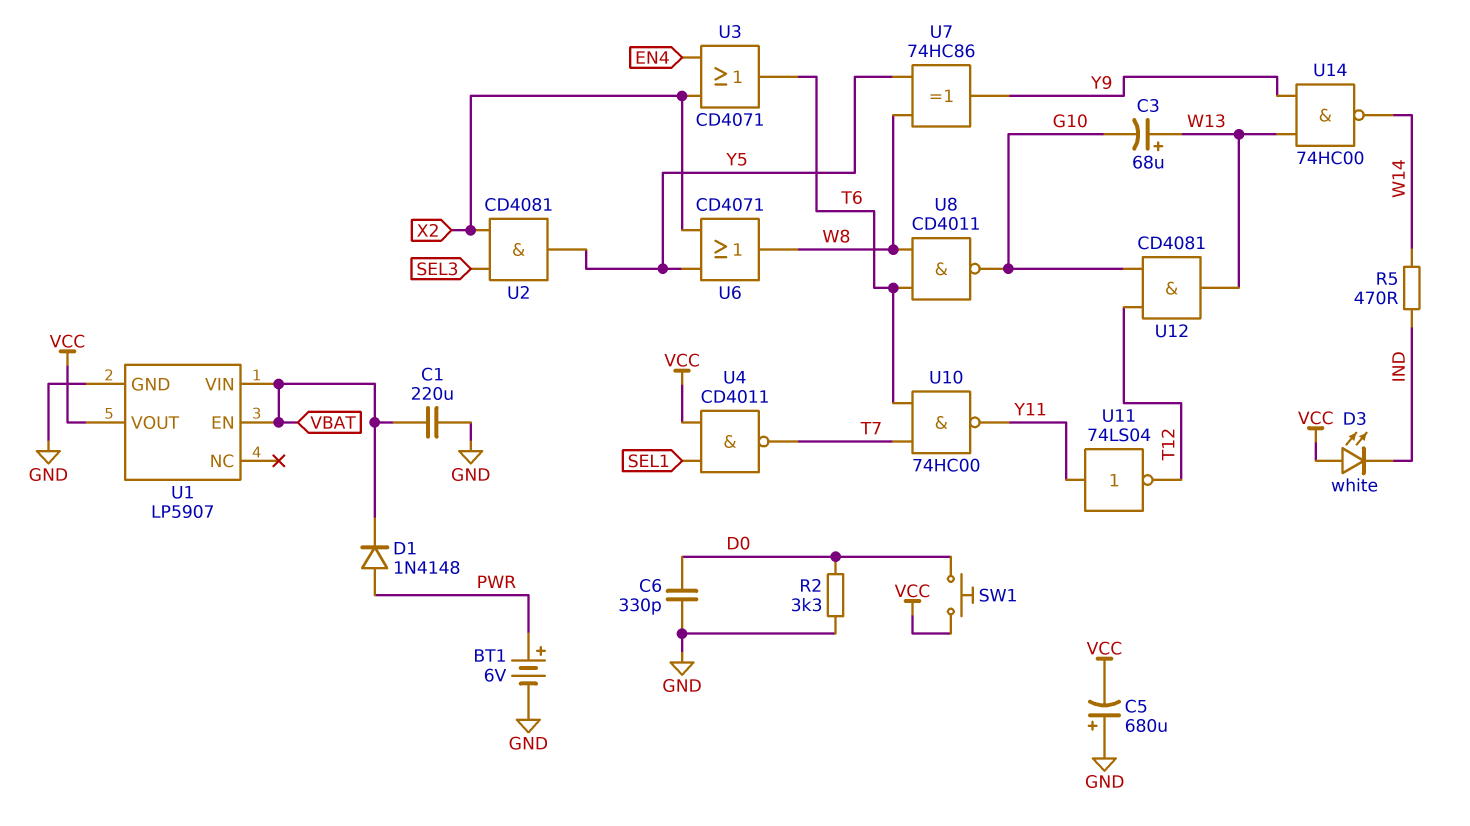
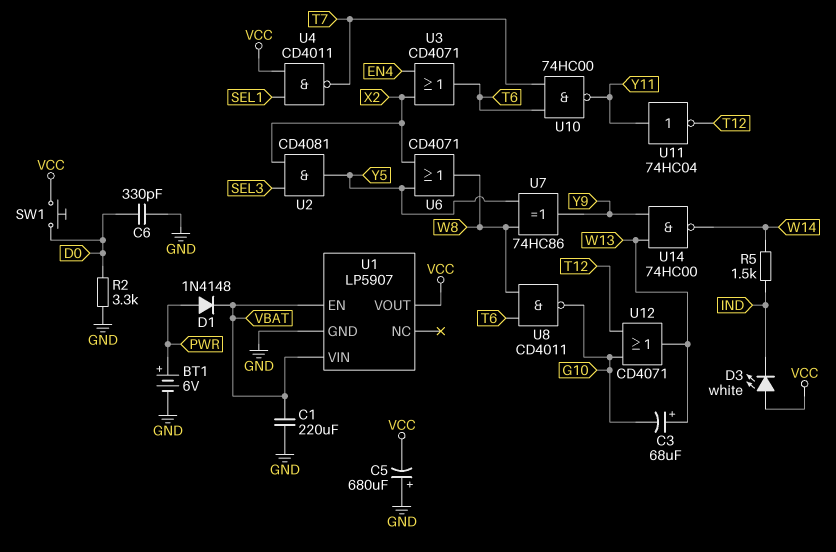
R5: 470 (IND, W14) -> 1.5k (IND, W14)
U11: NOT 74LS04 (in Y11, out T12) -> NOT 74HC04 (in Y11, out T12)
U12: AND CD4081 (in G10, in T12, out W13) -> OR CD4071 (in G10, in T12, out W13)

